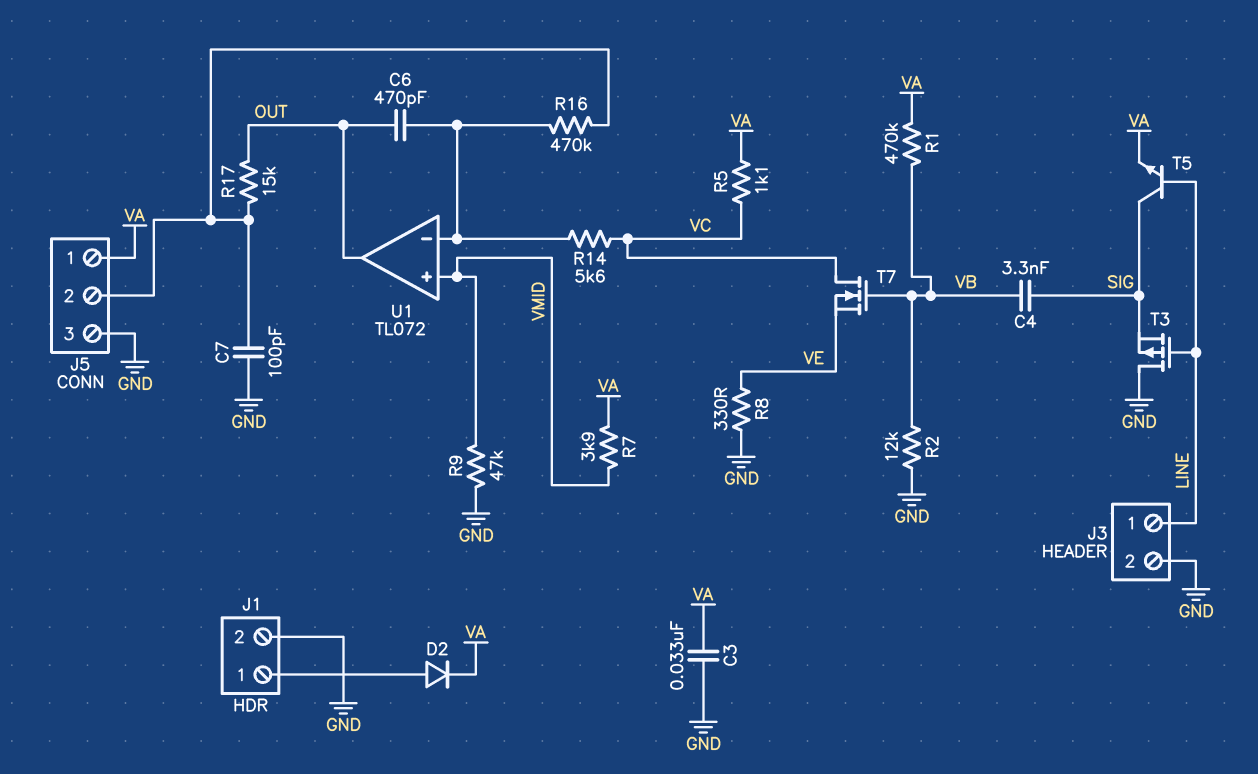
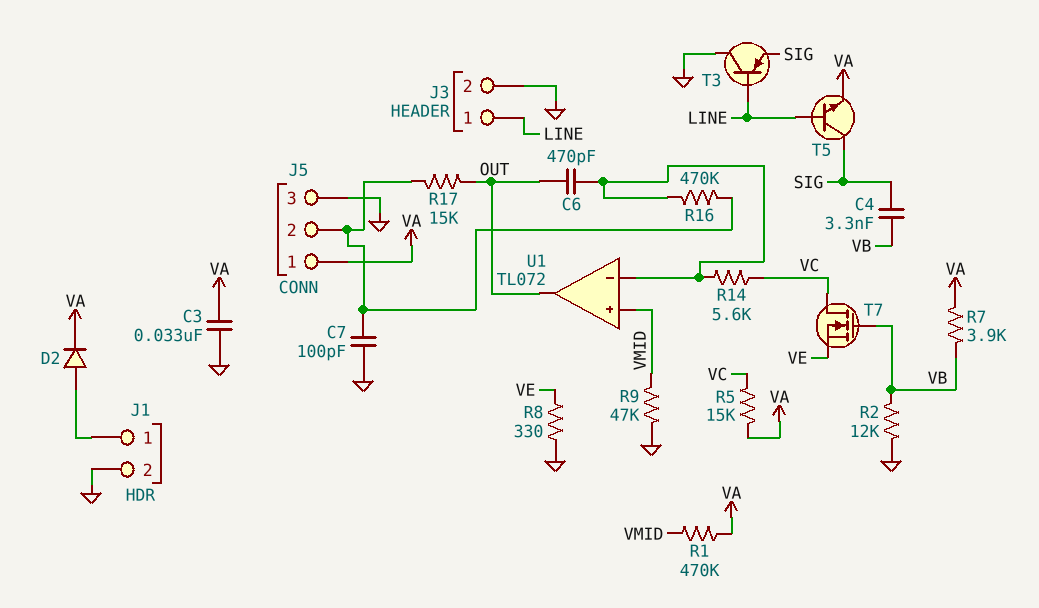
R1: 470k (VA, VB) -> 470k (VA, VMID)
R5: 1.1k (VA, VC) -> 15k (VA, VC)
R7: 3.9k (VA, VMID) -> 3.9k (VA, VB)
T3: PMOS (G LINE, D GND, S SIG) -> PNP (B LINE, C GND, E SIG)

